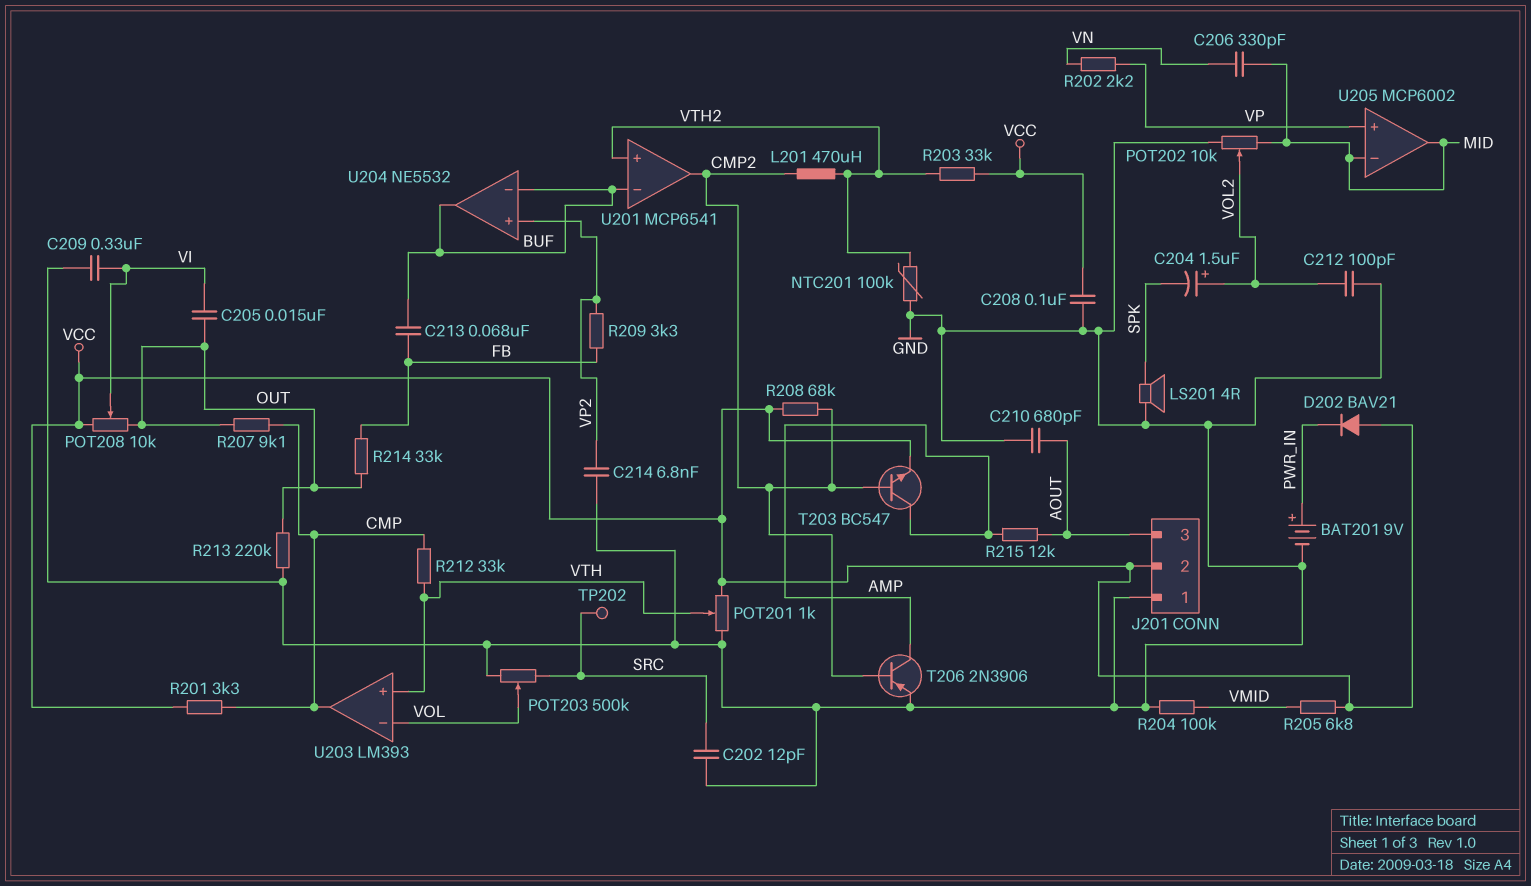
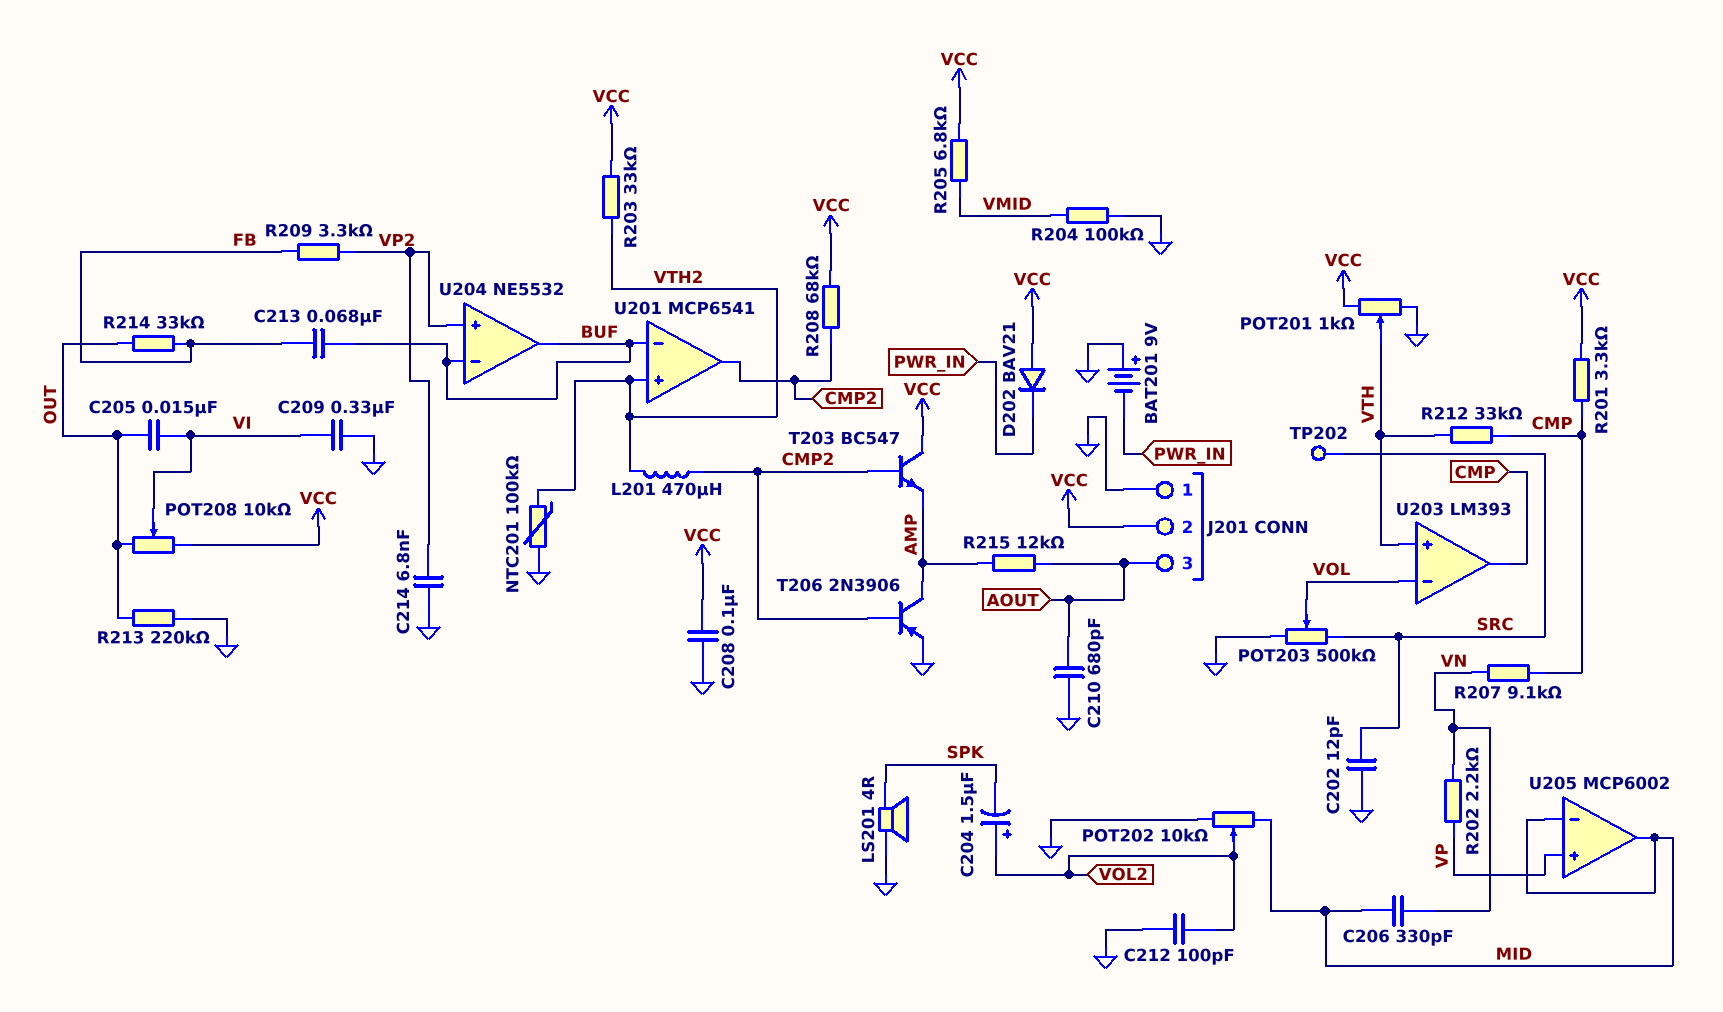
BAT201: 9V (plus PWR_IN, minus GND) -> 9V (plus GND, minus PWR_IN)
R207: 9.1k (CMP, OUT) -> 9.1k (CMP, VN)
T203: NPN BC547 (B CMP2, C AMP, E VCC) -> NPN BC547 (B CMP2, C VCC, E AMP)

